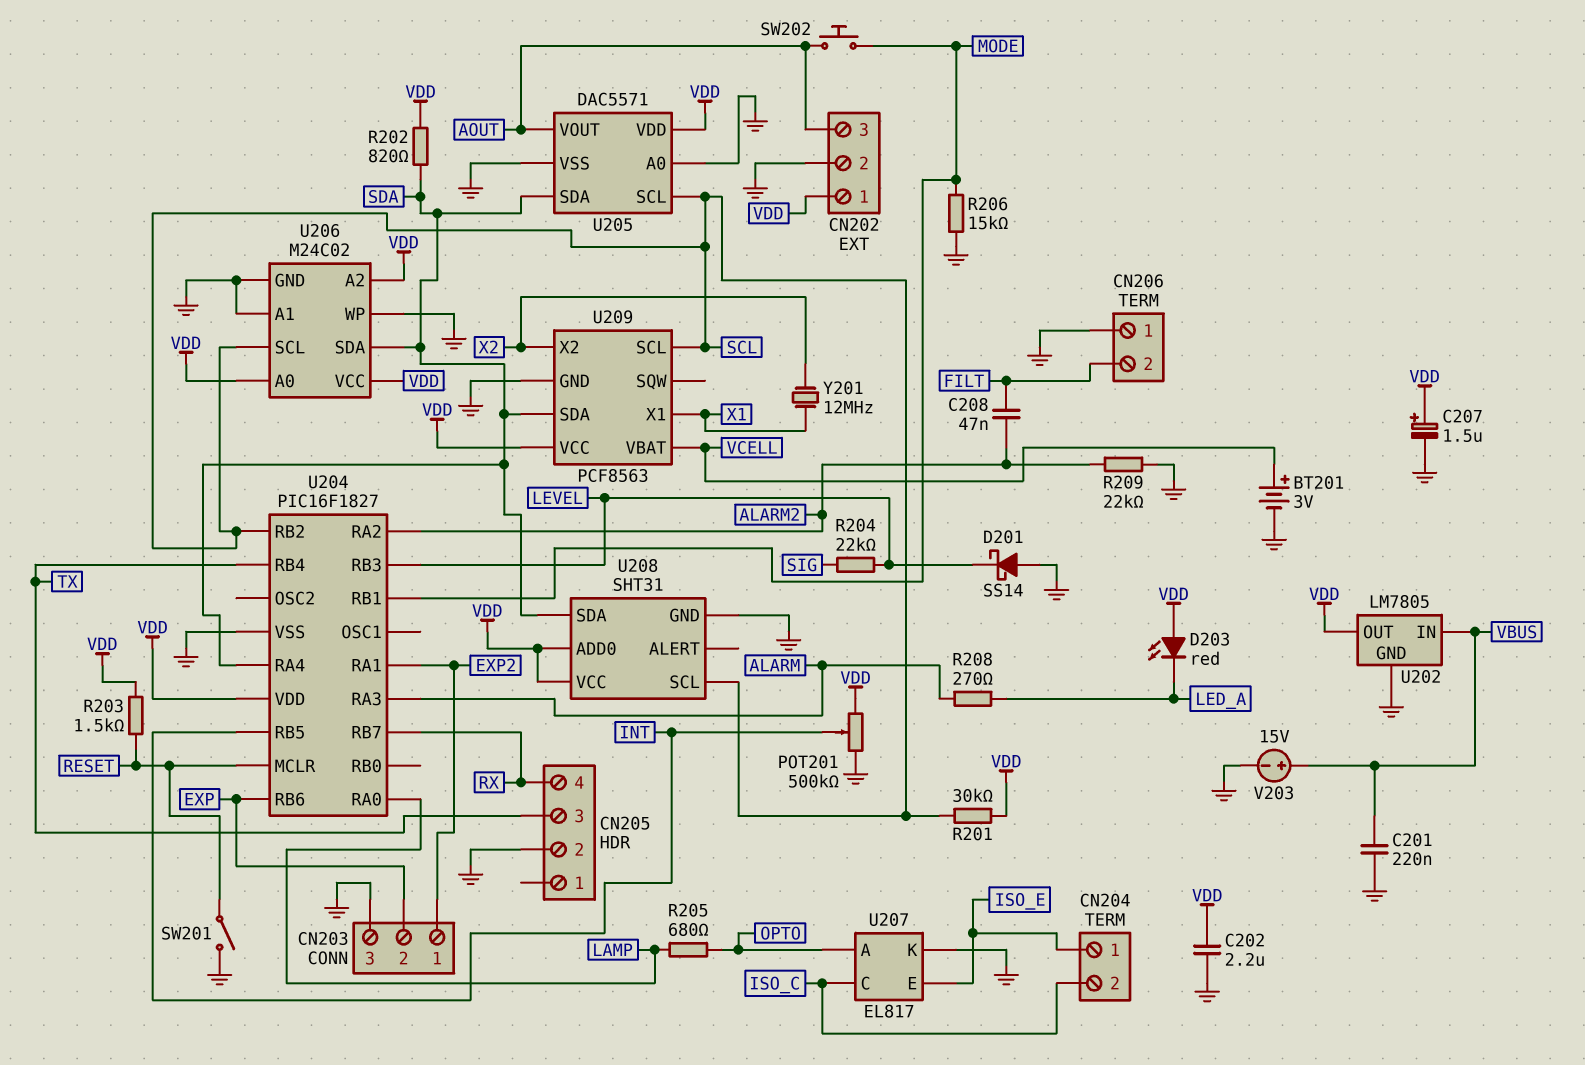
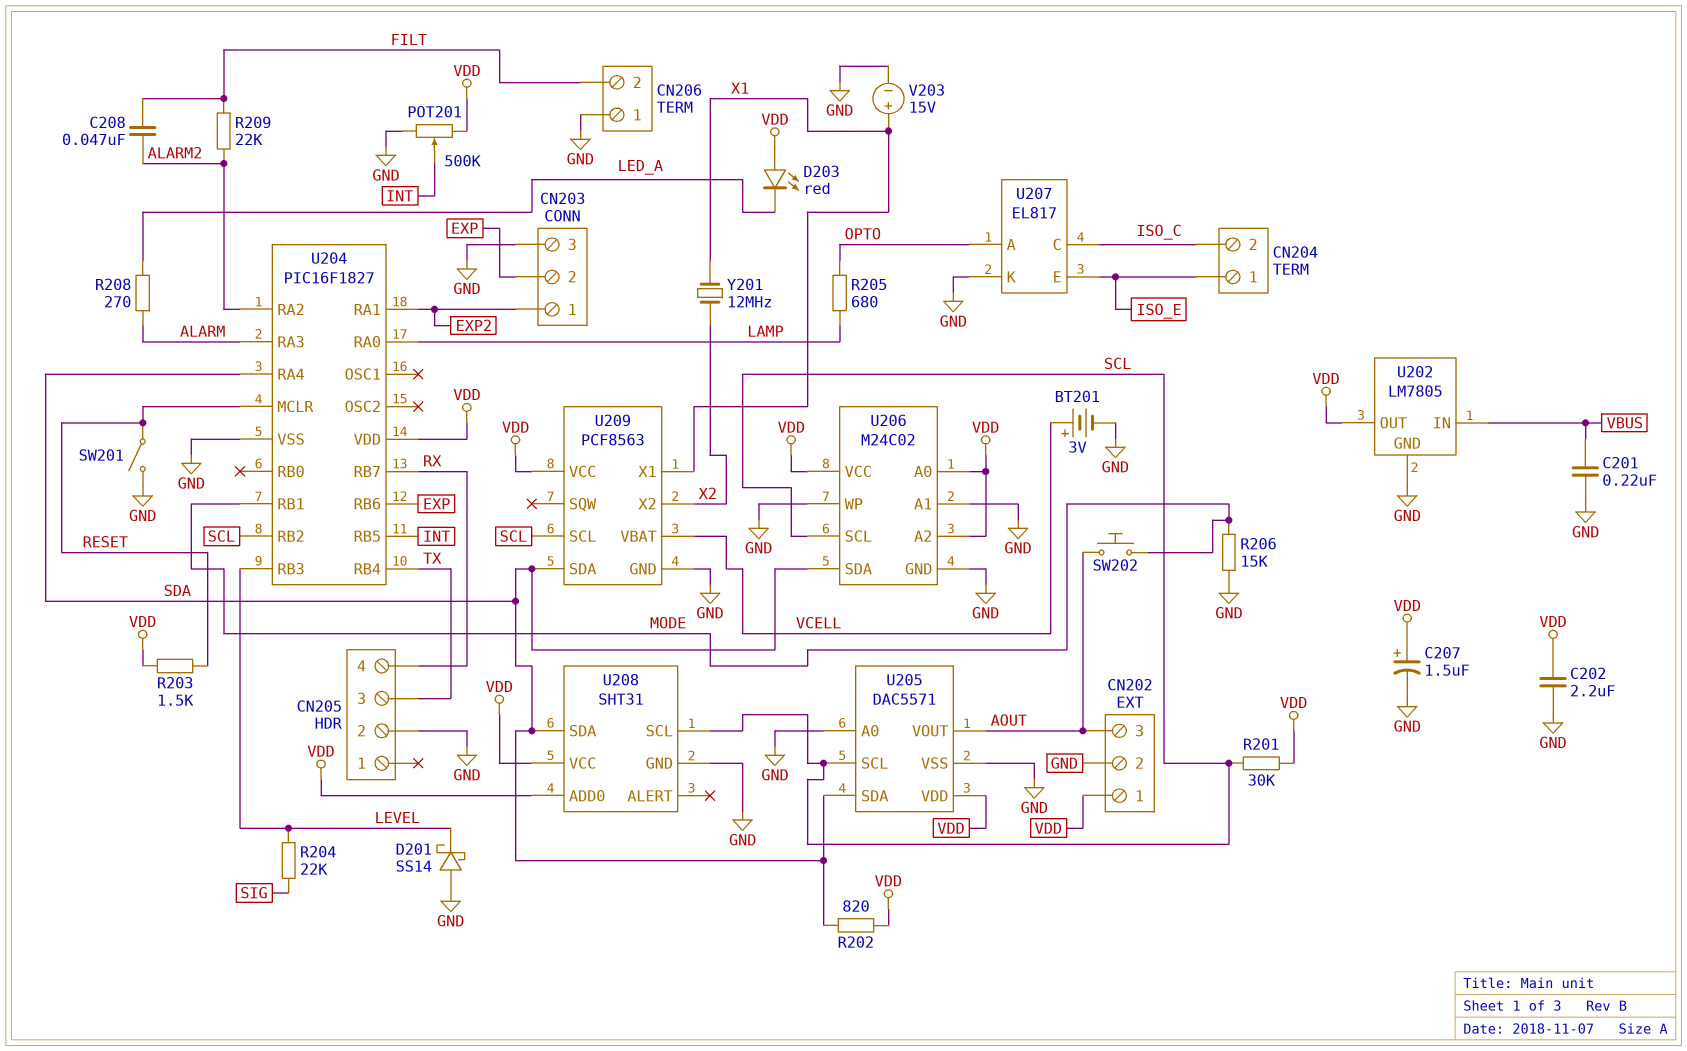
R209: 22k (ALARM2, GND) -> 22k (ALARM2, FILT)
V203: 15V (plus VBUS, minus GND) -> 15V (plus X1, minus GND)

